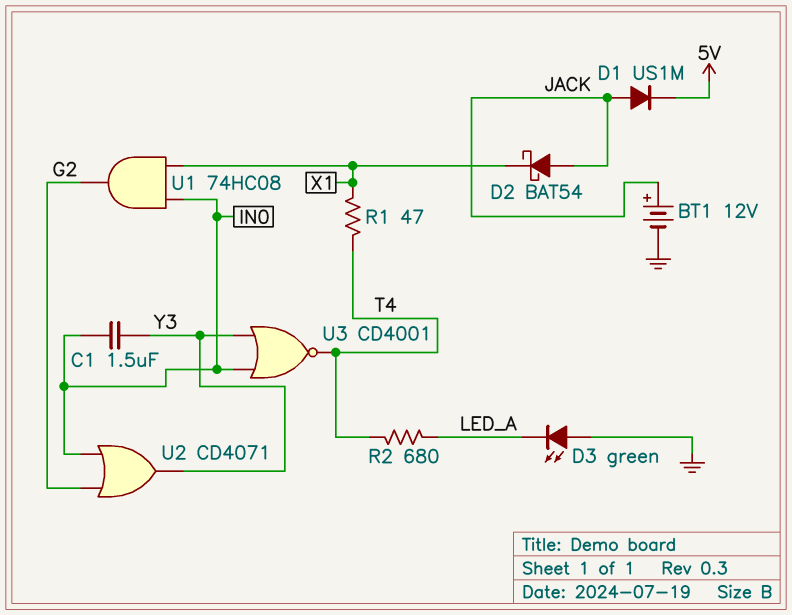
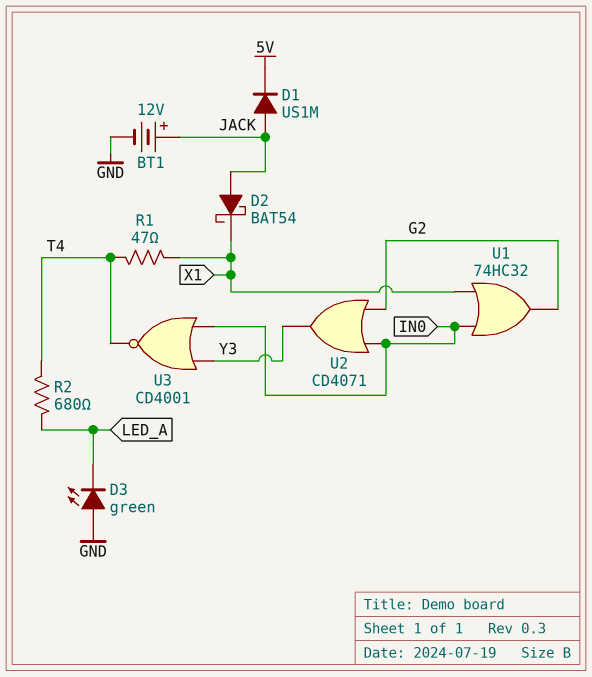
C1: 1.5uF (IN0, Y3) -> none
U1: AND 74HC08 (in IN0, in X1, out G2) -> OR 74HC32 (in IN0, in X1, out G2)

